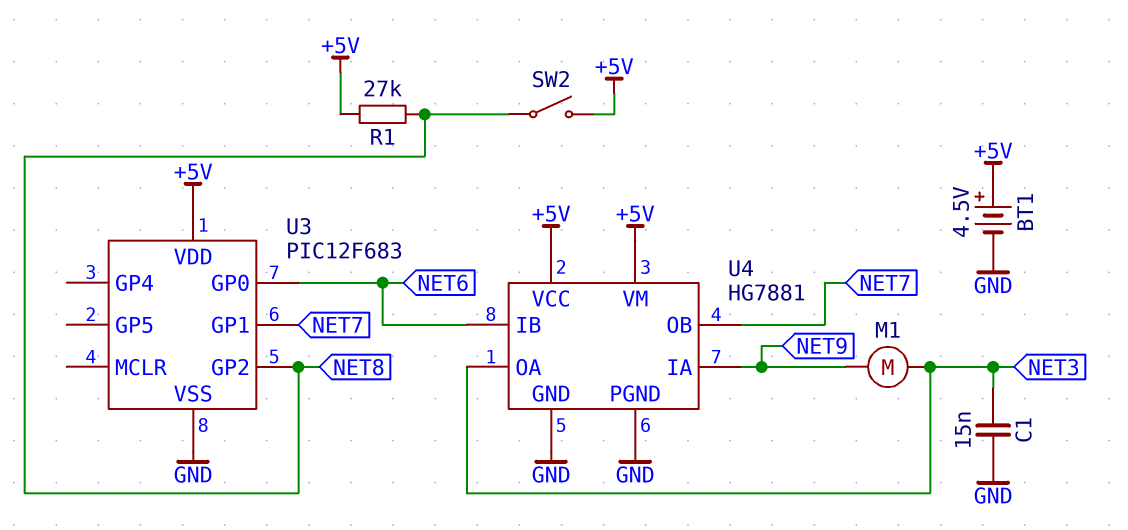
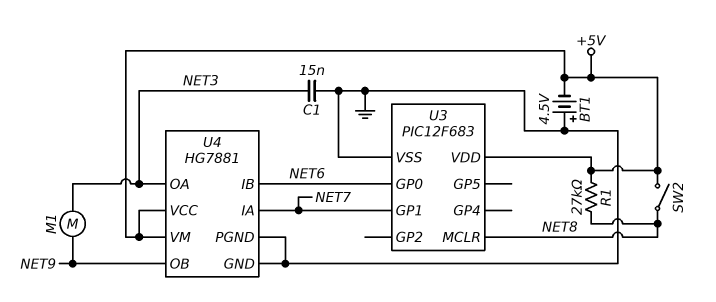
BT1: 4.5V (plus +5V, minus GND) -> 4.5V (plus GND, minus +5V)
U3 pin GP2: NET8 -> none
U3 pin MCLR: none -> NET8
U4 pin IA: NET9 -> NET7
U4 pin OB: NET7 -> NET9

